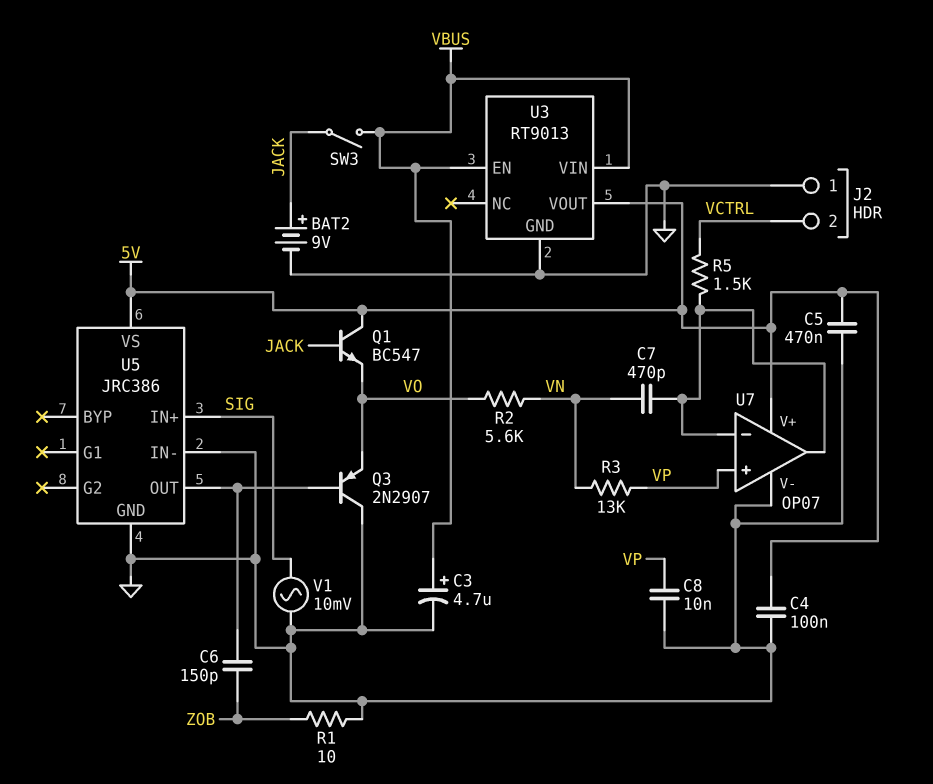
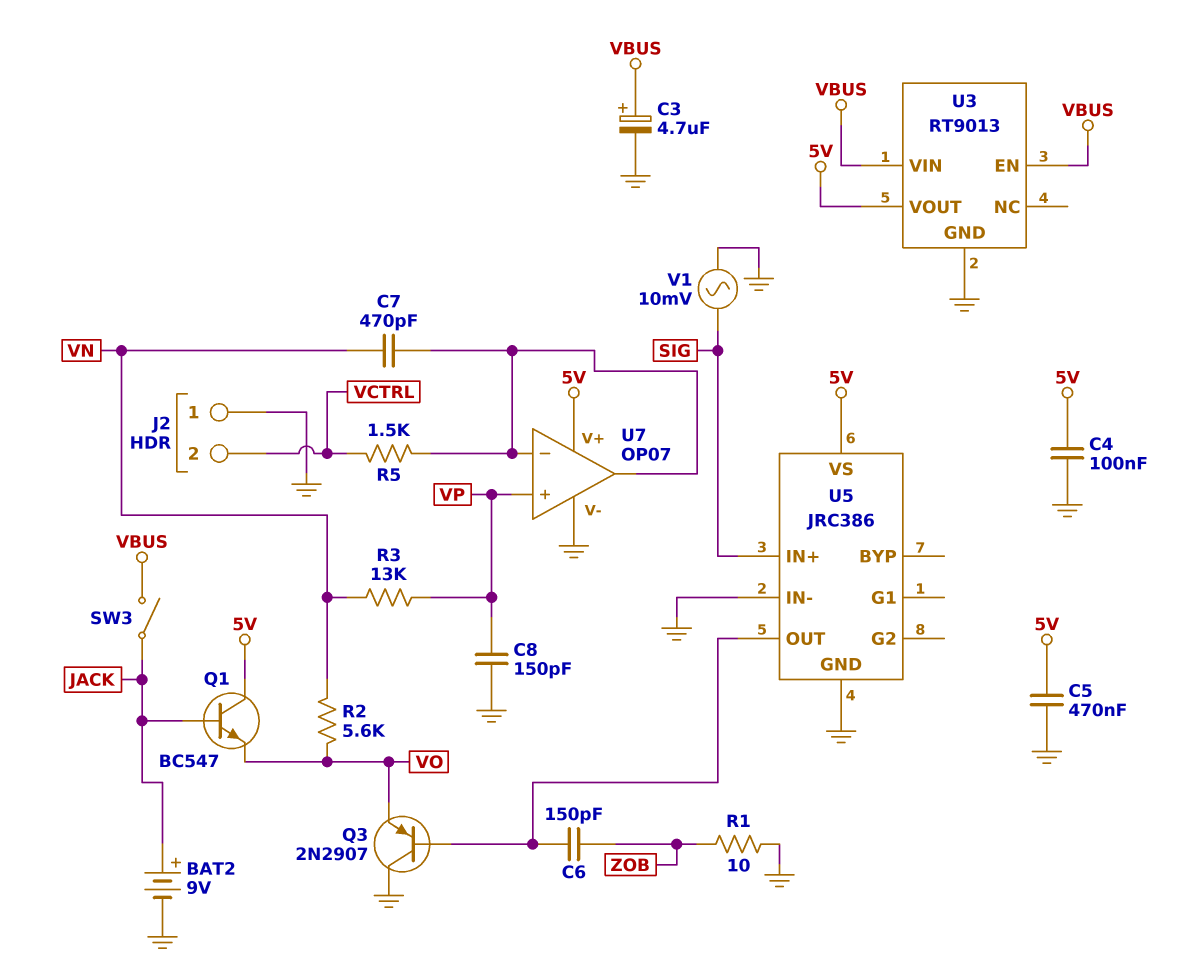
C8: 10nF (GND, VP) -> 150pF (GND, VP)

